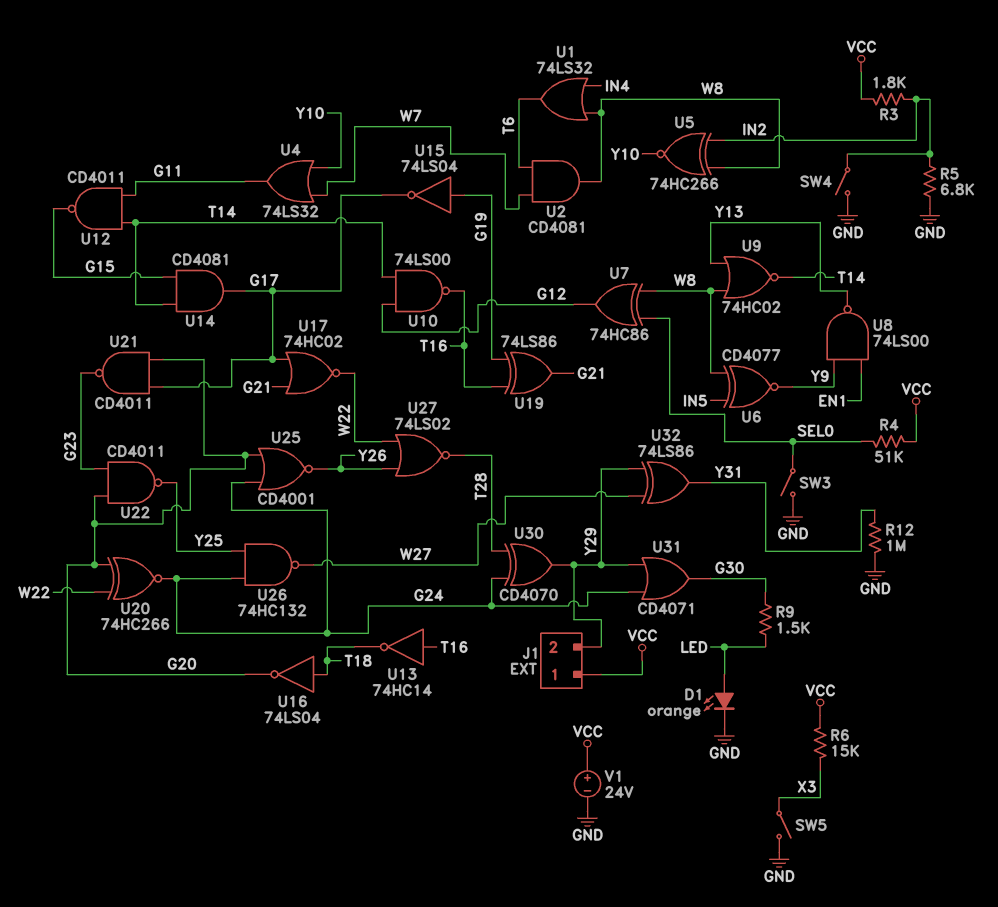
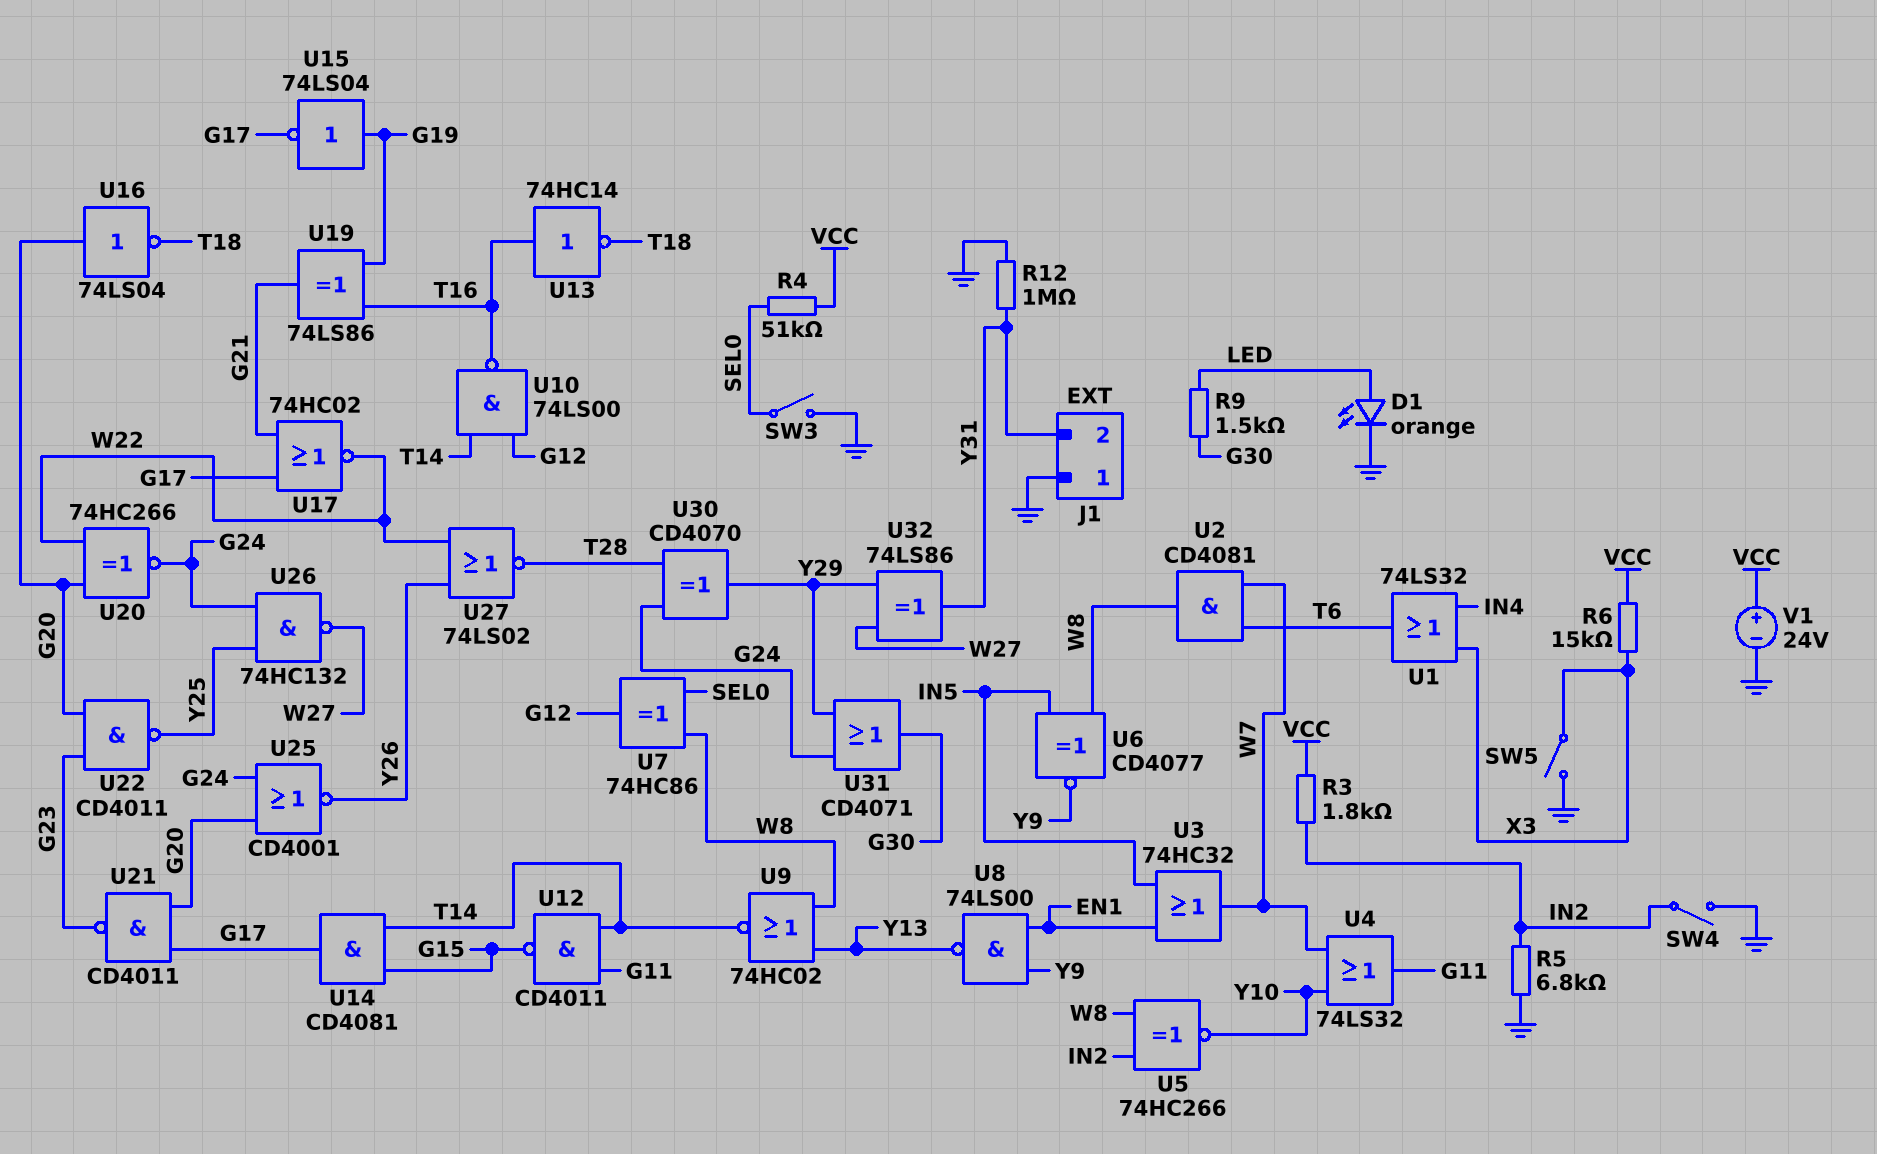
J1 pin 1: VCC -> GND
J1 pin 2: Y29 -> Y31
U1: OR 74LS32 (in IN4, in W8, out T6) -> OR 74LS32 (in IN4, in X3, out T6)
U3: none -> OR 74HC32 (in EN1, in IN5, out W7)
U16: NOT 74LS04 (in T18, out G20) -> NOT 74LS04 (in G20, out T18)

